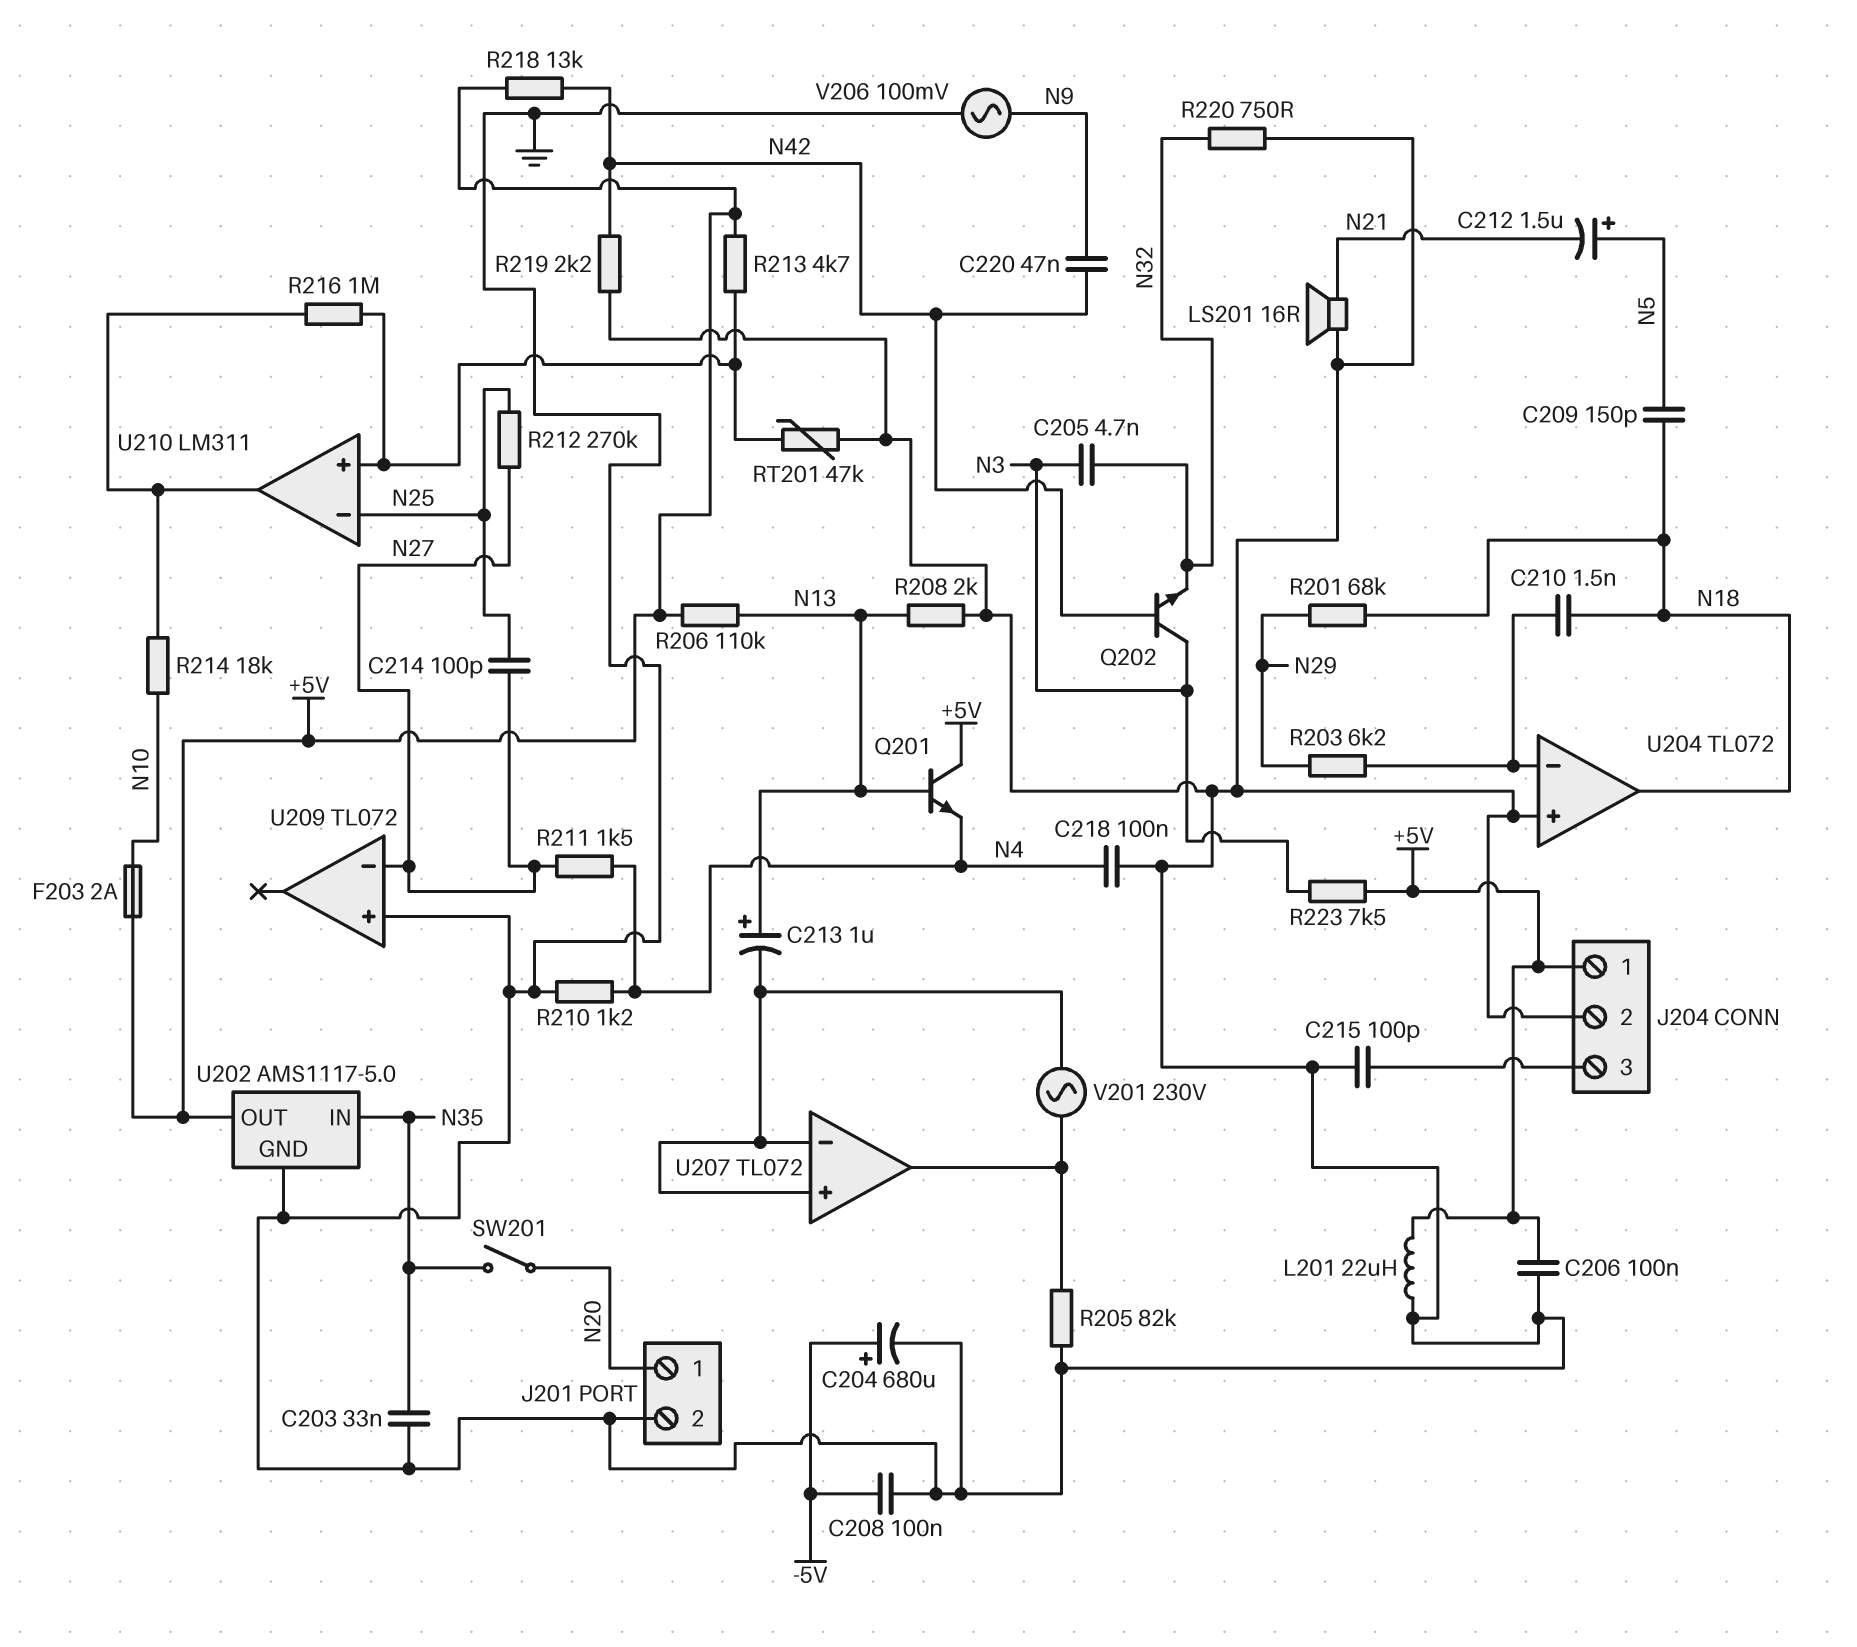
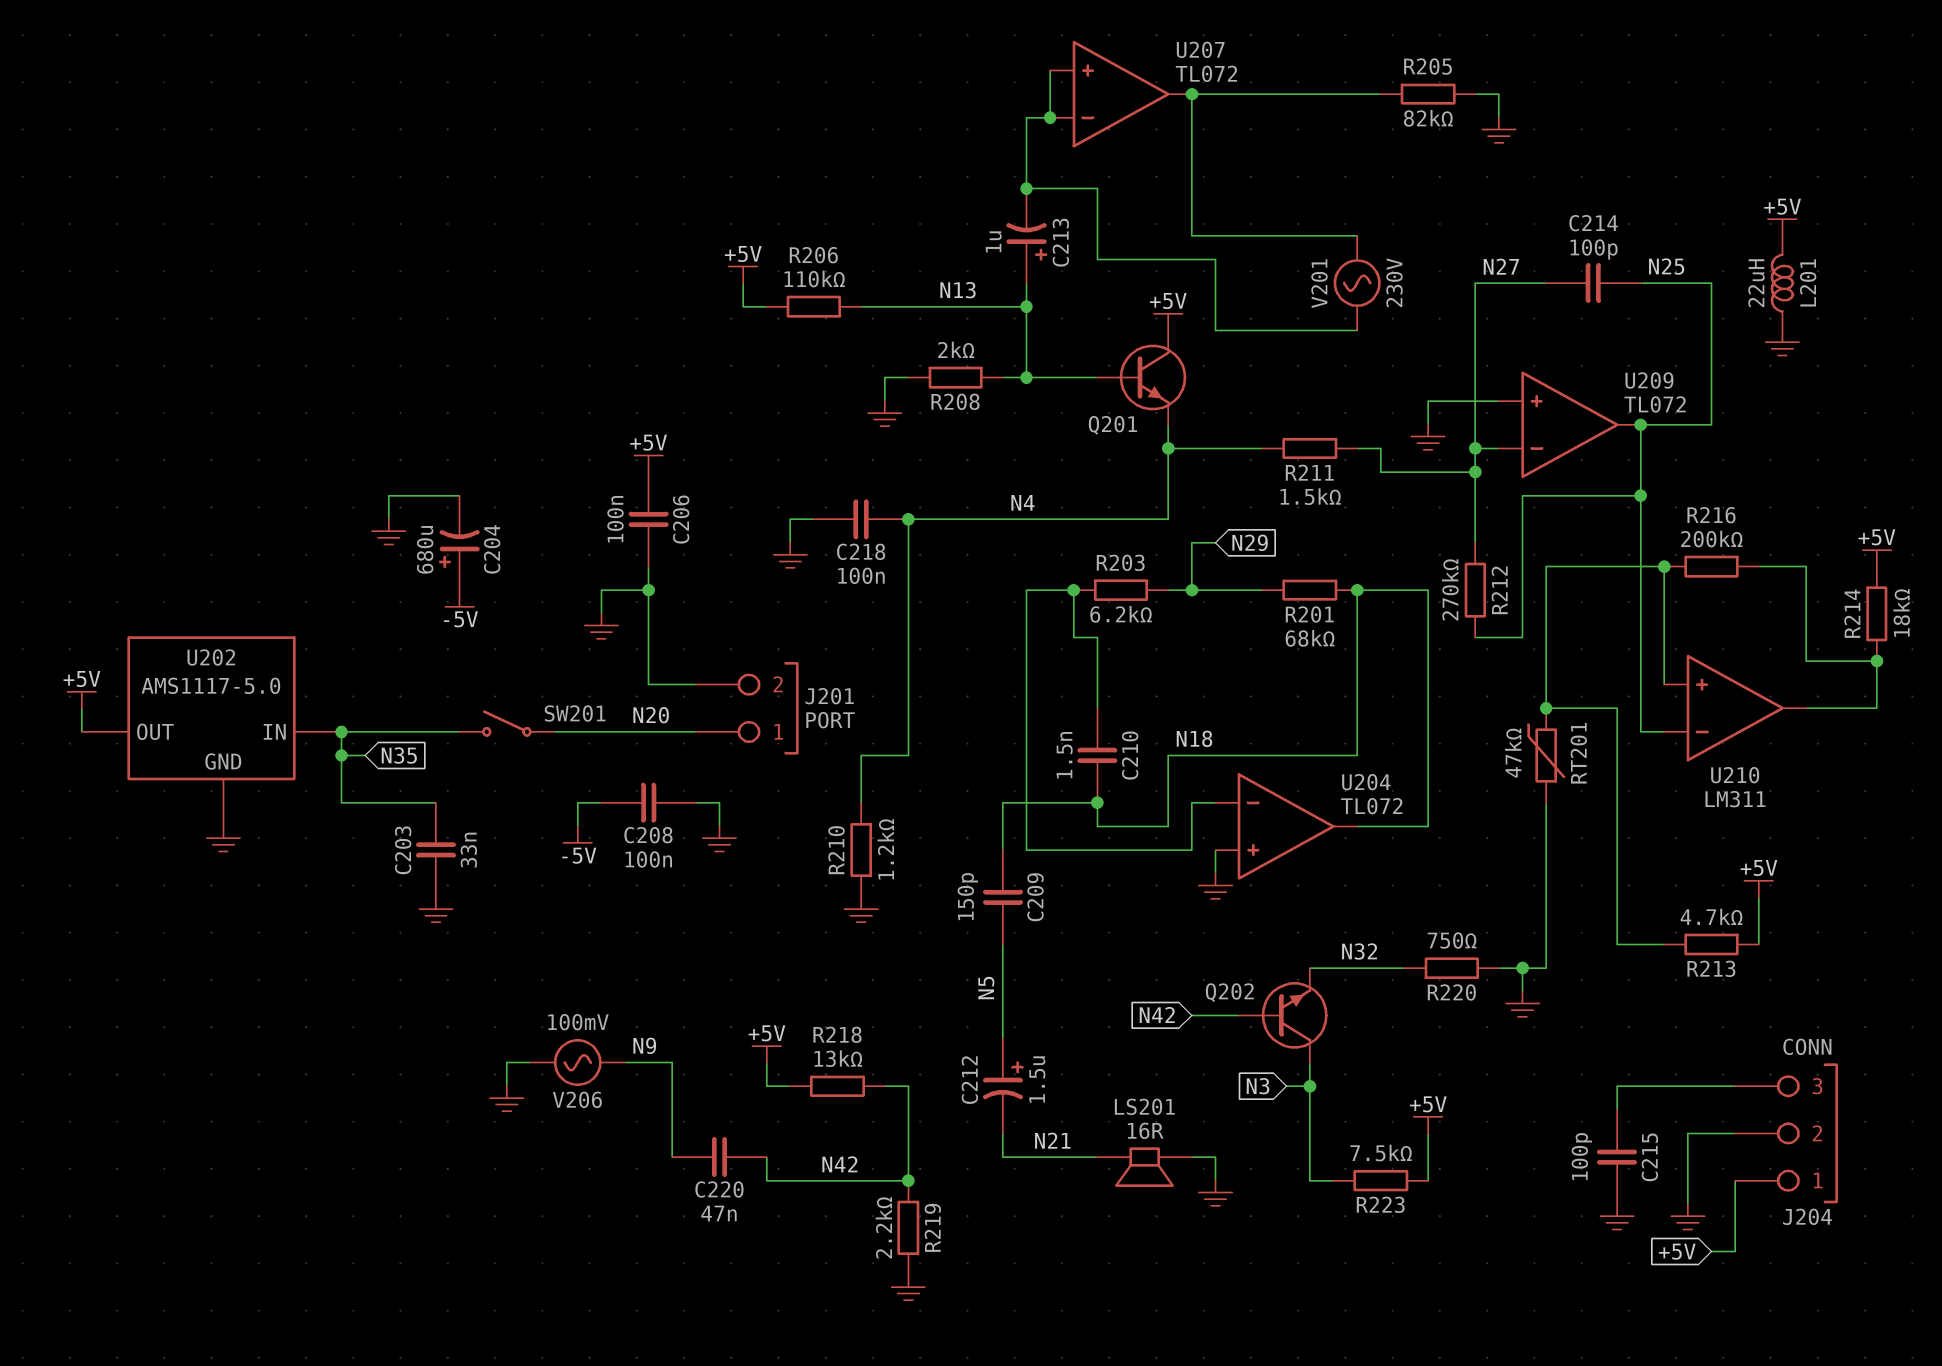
C205: 4.7nF (N3, N32) -> none
F203: 2A (+5V, N10) -> none
R214: 18k (N10, U210/out) -> 18k (+5V, U210/out)
R216: 1M (U210/in+, U210/out) -> 200k (U210/in+, U210/out)
U209 pin out: none -> N25

